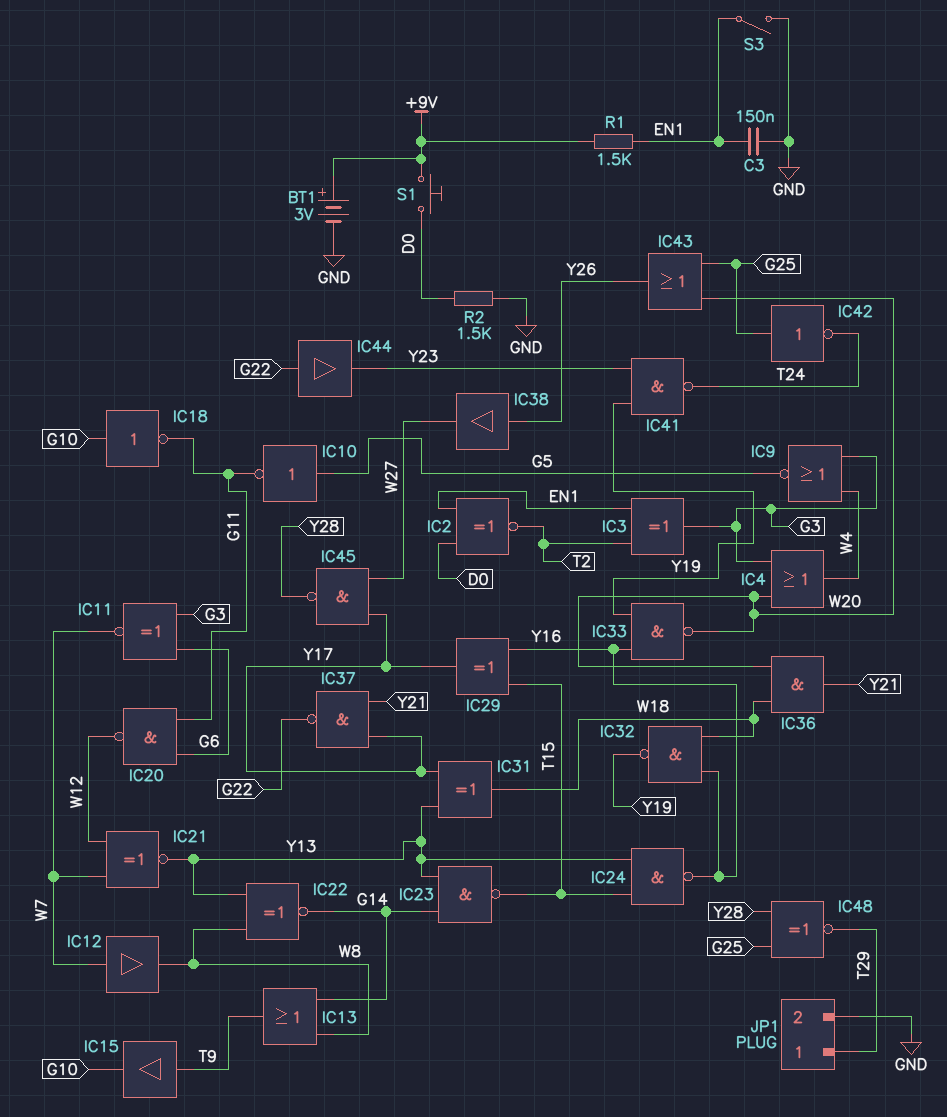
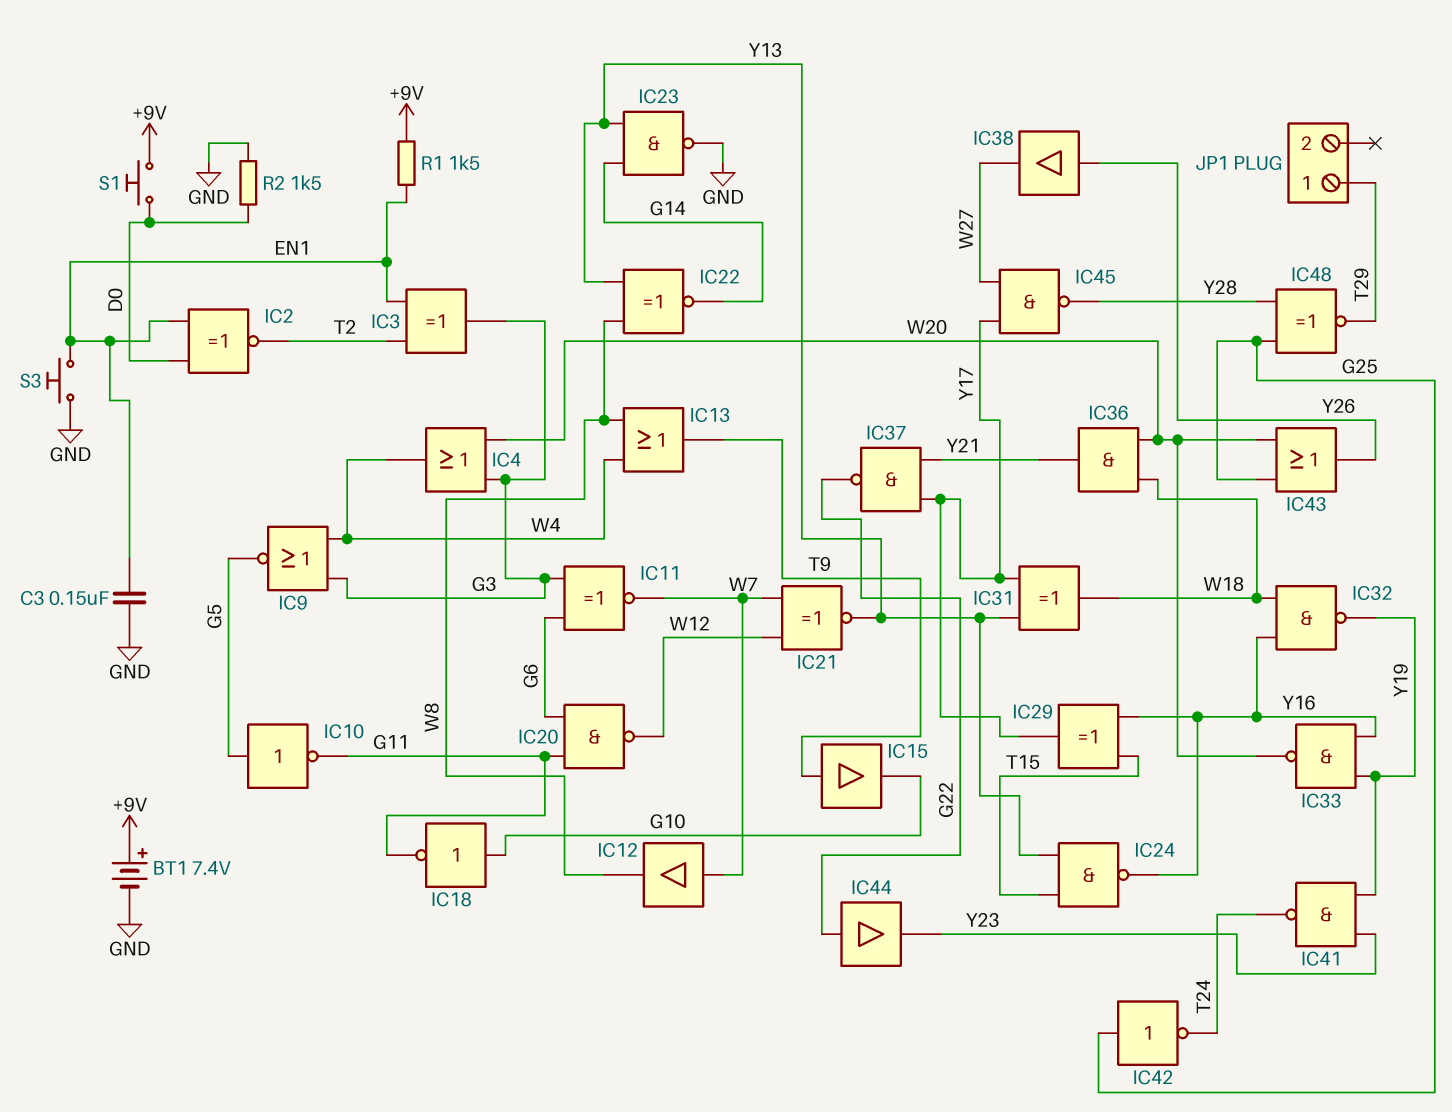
BT1: 3V (plus +9V, minus GND) -> 7.4V (plus +9V, minus GND)
IC13: OR (in G14, in W8, out T9) -> OR (in W4, in W8, out T9)
IC23: NAND (in G14, in Y13, out T15) -> NAND (in G14, in Y13, out GND)
JP1 pin 2: GND -> none
S3: switch (EN1, GND) -> button (EN1, GND)

